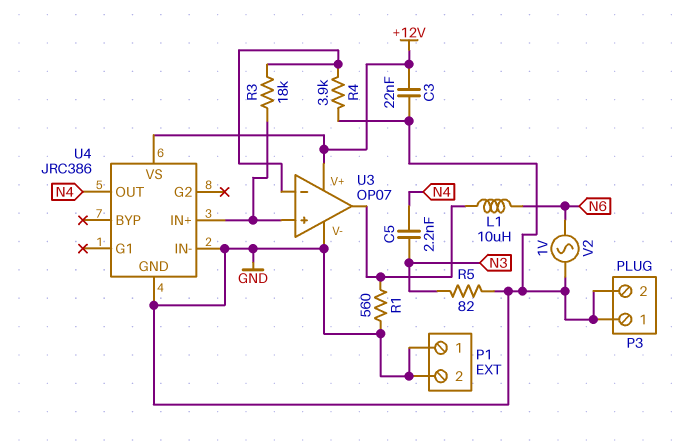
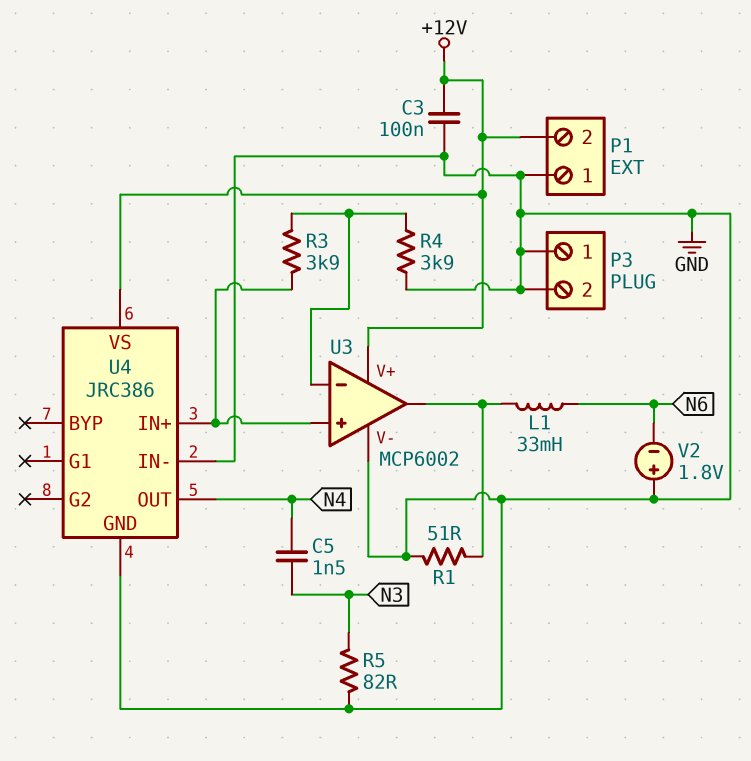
C3: 22nF (+12V, GND) -> 100nF (+12V, GND)
C5: 2.2nF (N3, N4) -> 1.5nF (N3, N4)
L1: 10uH (N6, U3/out) -> 33mH (N6, U3/out)
P1 pin 2: GND -> +12V
R1: 560 (GND, U3/out) -> 51 (GND, U3/out)
R3: 18k (U3/in+, U3/in-) -> 3.9k (U3/in+, U3/in-)
U3: OP07 -> MCP6002
V2: AC 1V (GND, N6) -> 1.8V (plus GND, minus N6)

